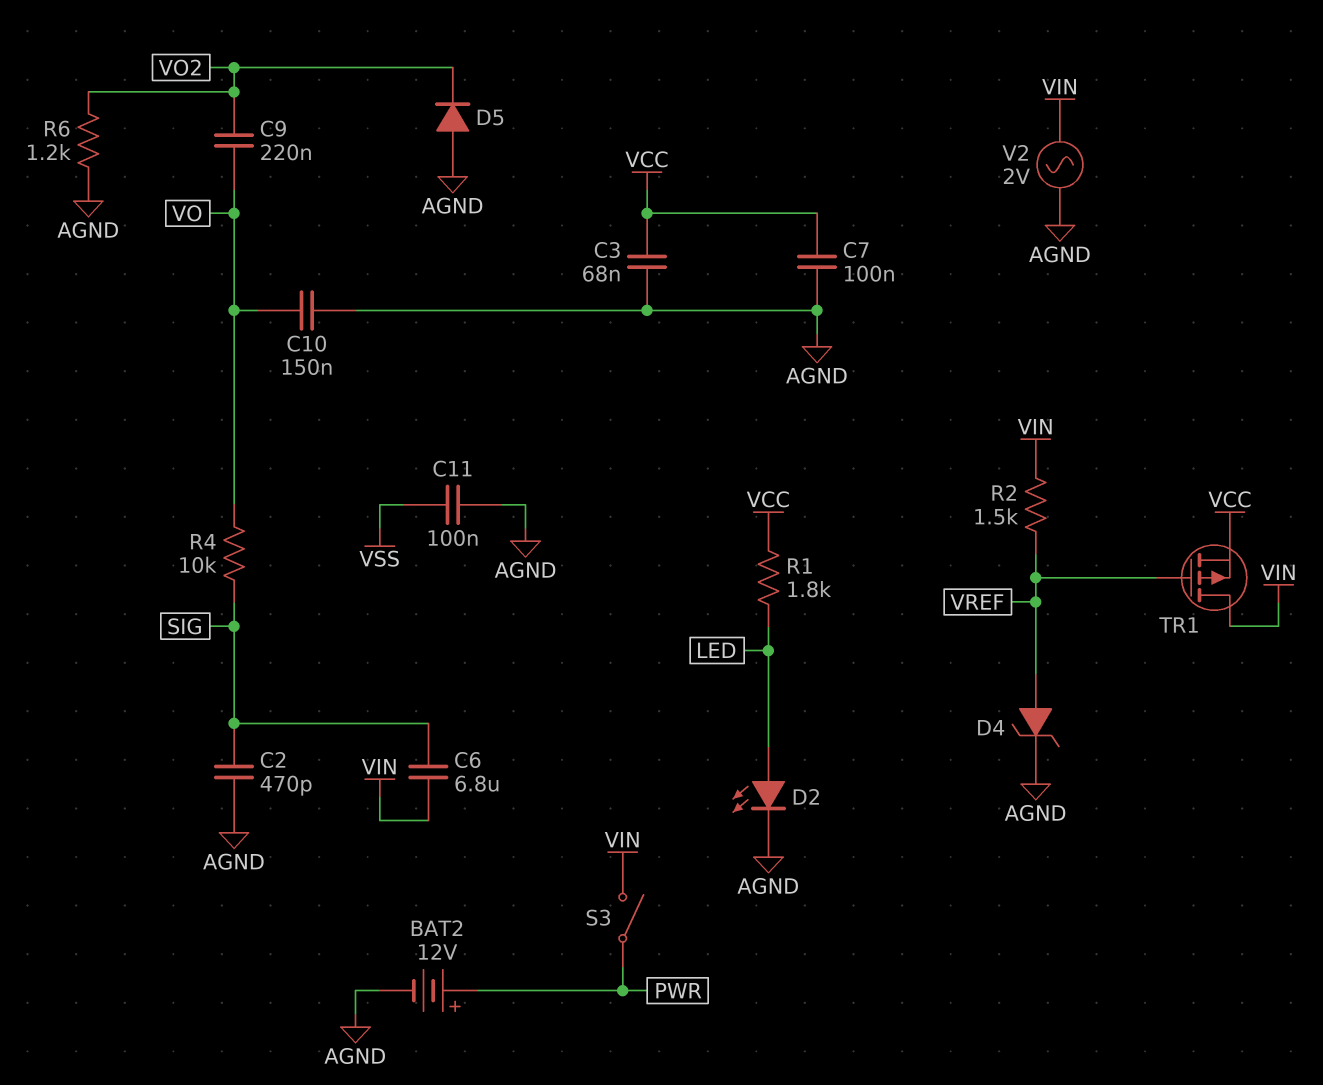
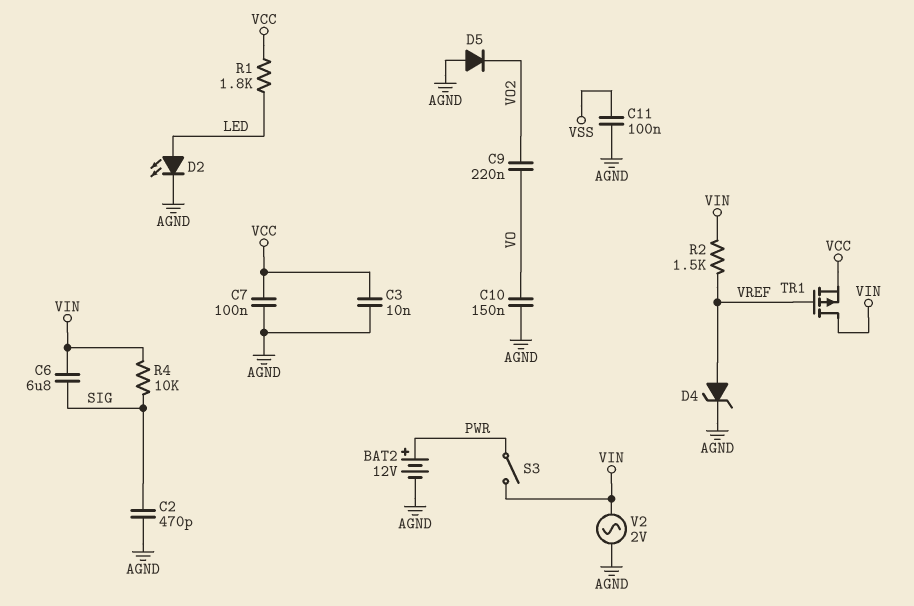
C3: 68nF (AGND, VCC) -> 10nF (AGND, VCC)
R4: 10k (SIG, VO) -> 10k (SIG, VIN)
R6: 1.2k (AGND, VO2) -> none

